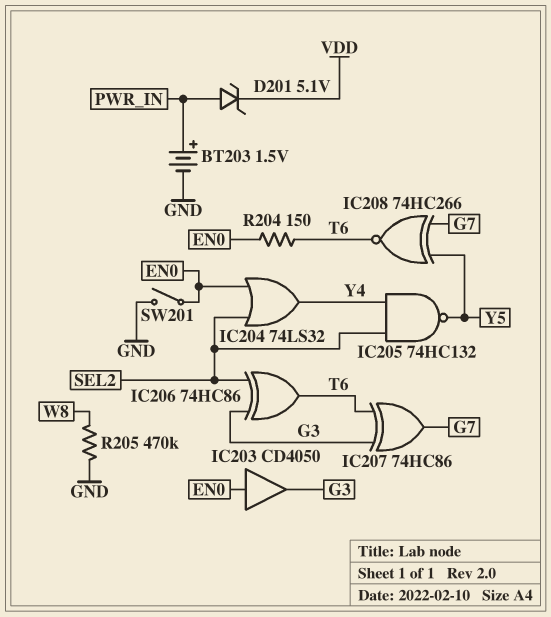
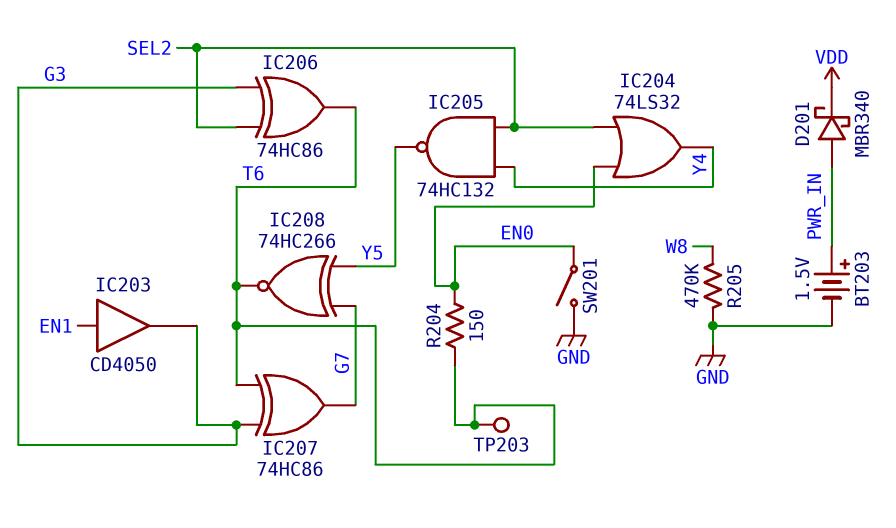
D201: zener 5.1V (A PWR_IN, K VDD) -> schottky MBR340 (A PWR_IN, K VDD)
IC203: buffer CD4050 (in EN0, out G3) -> buffer CD4050 (in EN1, out G3)
TP203: none -> test point (T6)

